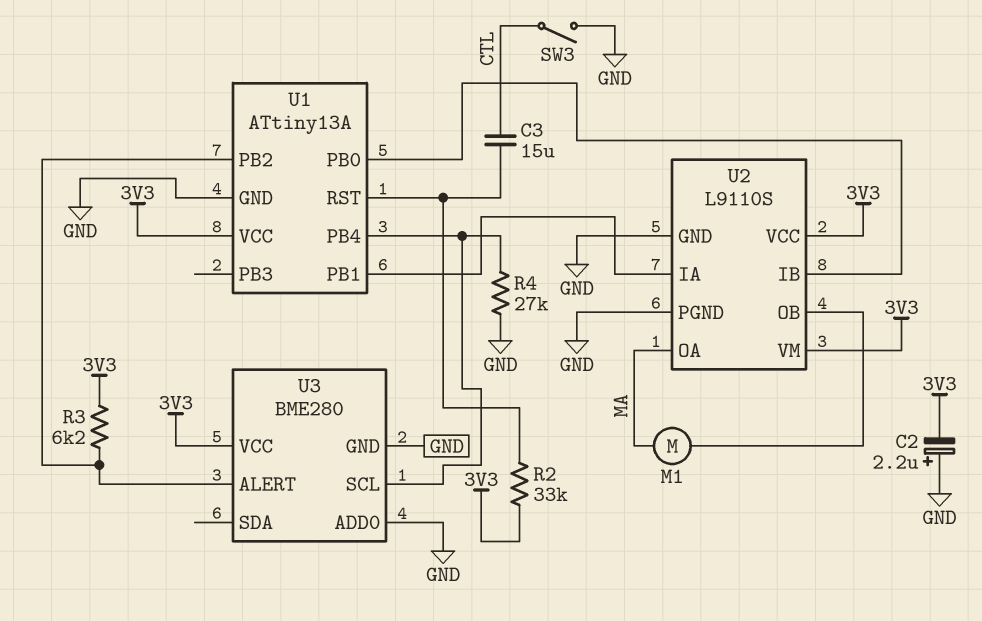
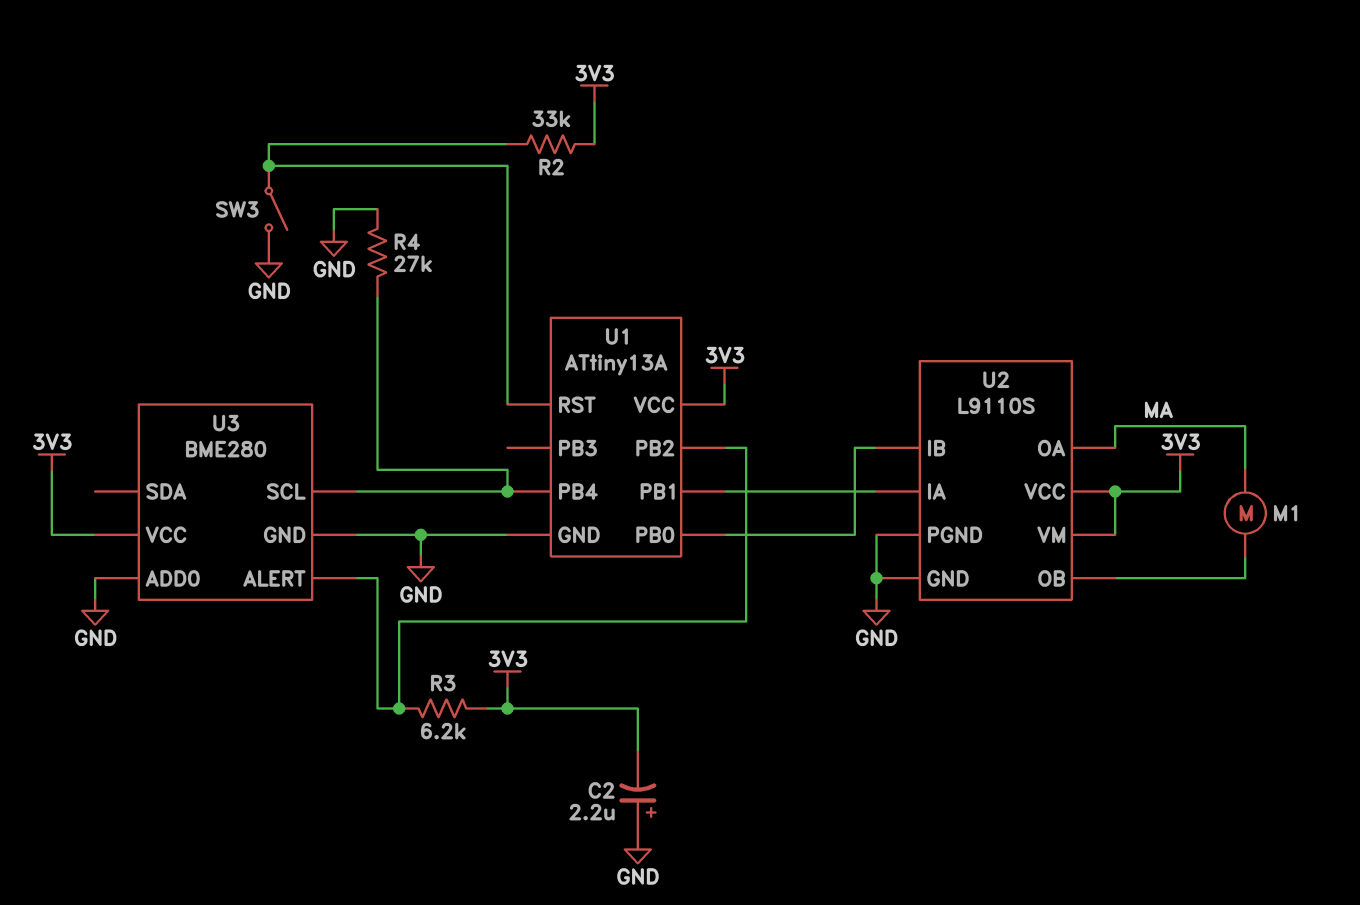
C3: 15uF (CTL, U1/RST) -> none
SW3: switch (CTL, GND) -> switch (GND, U1/RST)

